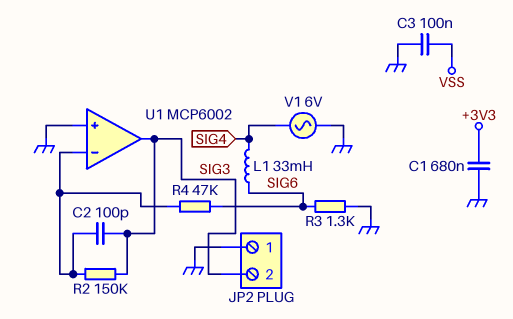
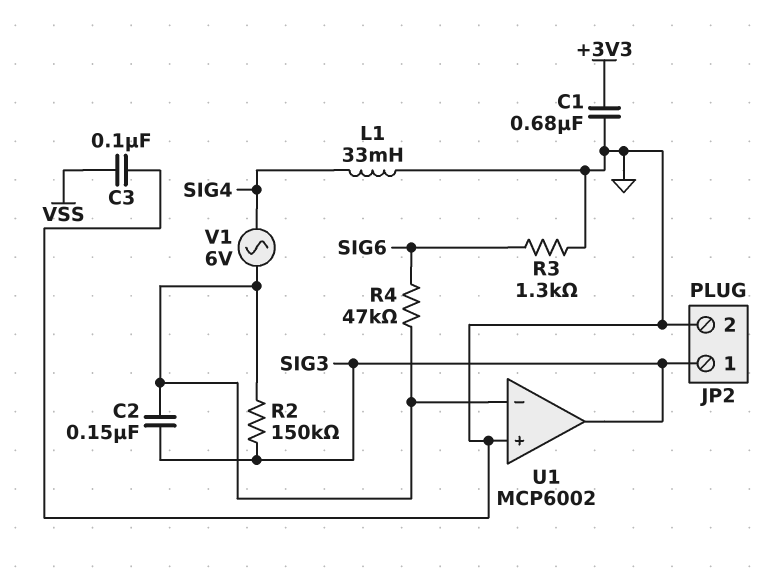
C2: 100pF (SIG3, U1/in-) -> 150nF (SIG3, U1/in-)
JP2 pin 1: GND -> SIG3
JP2 pin 2: SIG3 -> GND
L1: 33mH (SIG4, SIG6) -> 33mH (GND, SIG4)
V1: AC 6V (GND, SIG4) -> AC 6V (SIG4, U1/in-)

